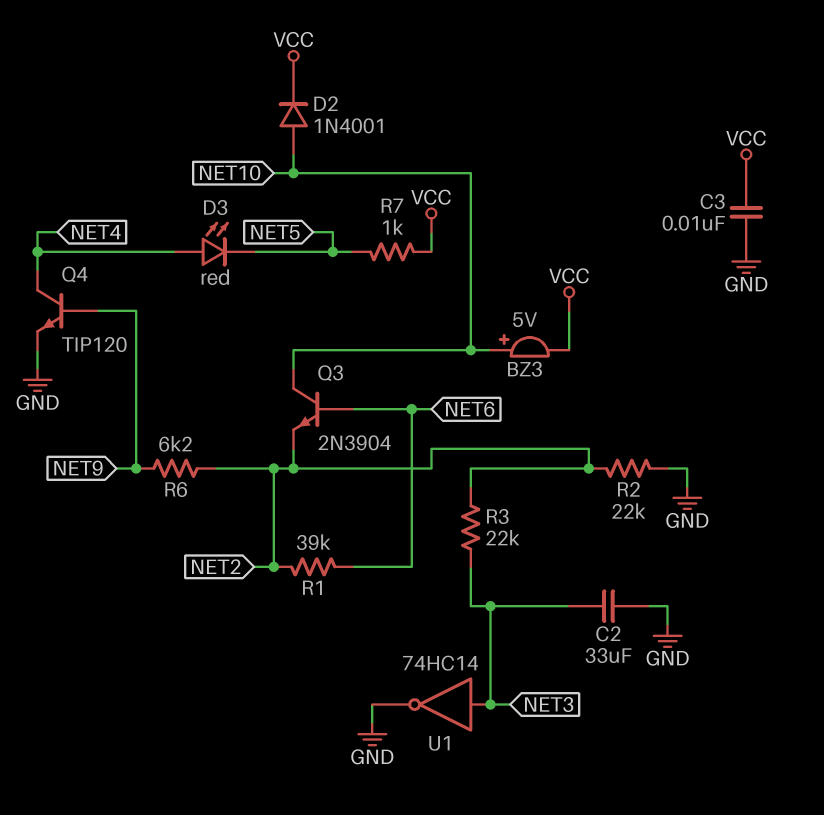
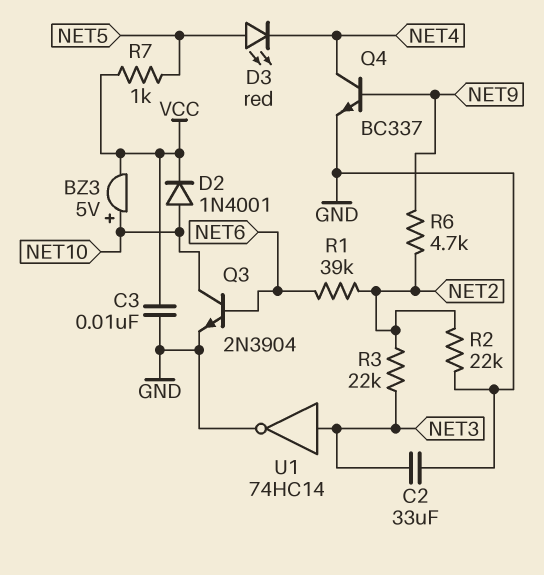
D3: LED red (A NET4, K NET5) -> LED red (A NET5, K NET4)
Q3: NPN 2N3904 (B NET6, C NET10, E NET2) -> NPN 2N3904 (B NET6, C NET10, E GND)
Q4: NPN TIP120 (B NET9, C NET4, E GND) -> NPN BC337 (B NET9, C NET4, E GND)
R6: 6.2k (NET2, NET9) -> 4.7k (NET2, NET9)

